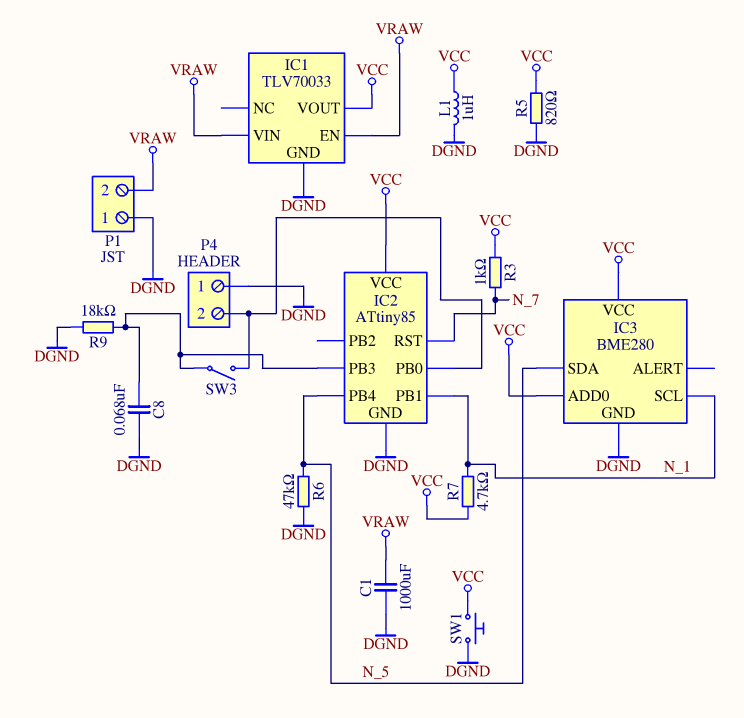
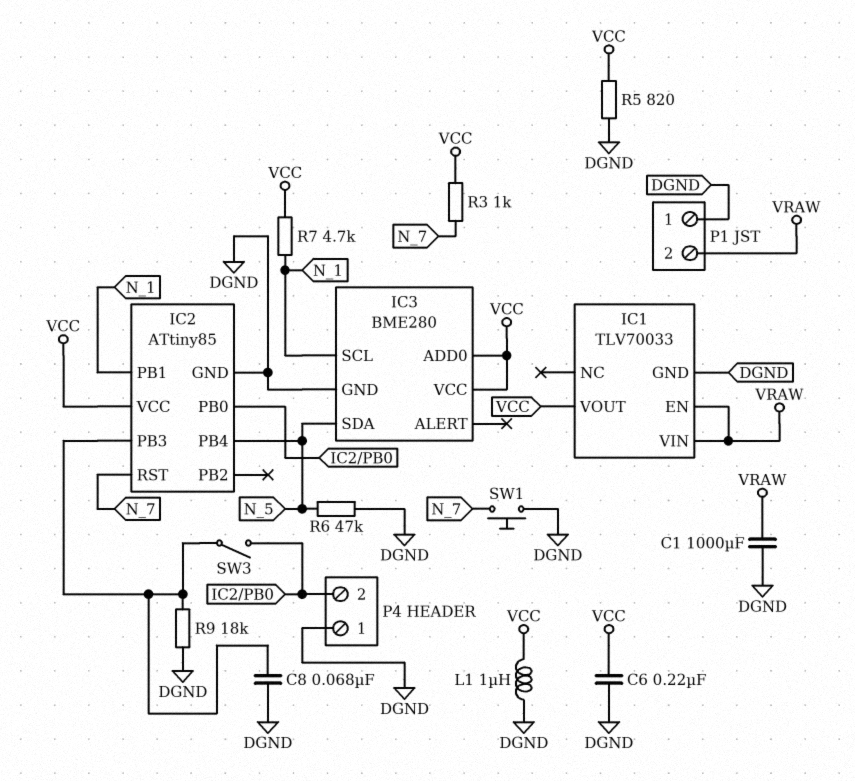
C6: none -> 220nF (DGND, VCC)
SW1: button (DGND, VCC) -> button (DGND, N_7)

